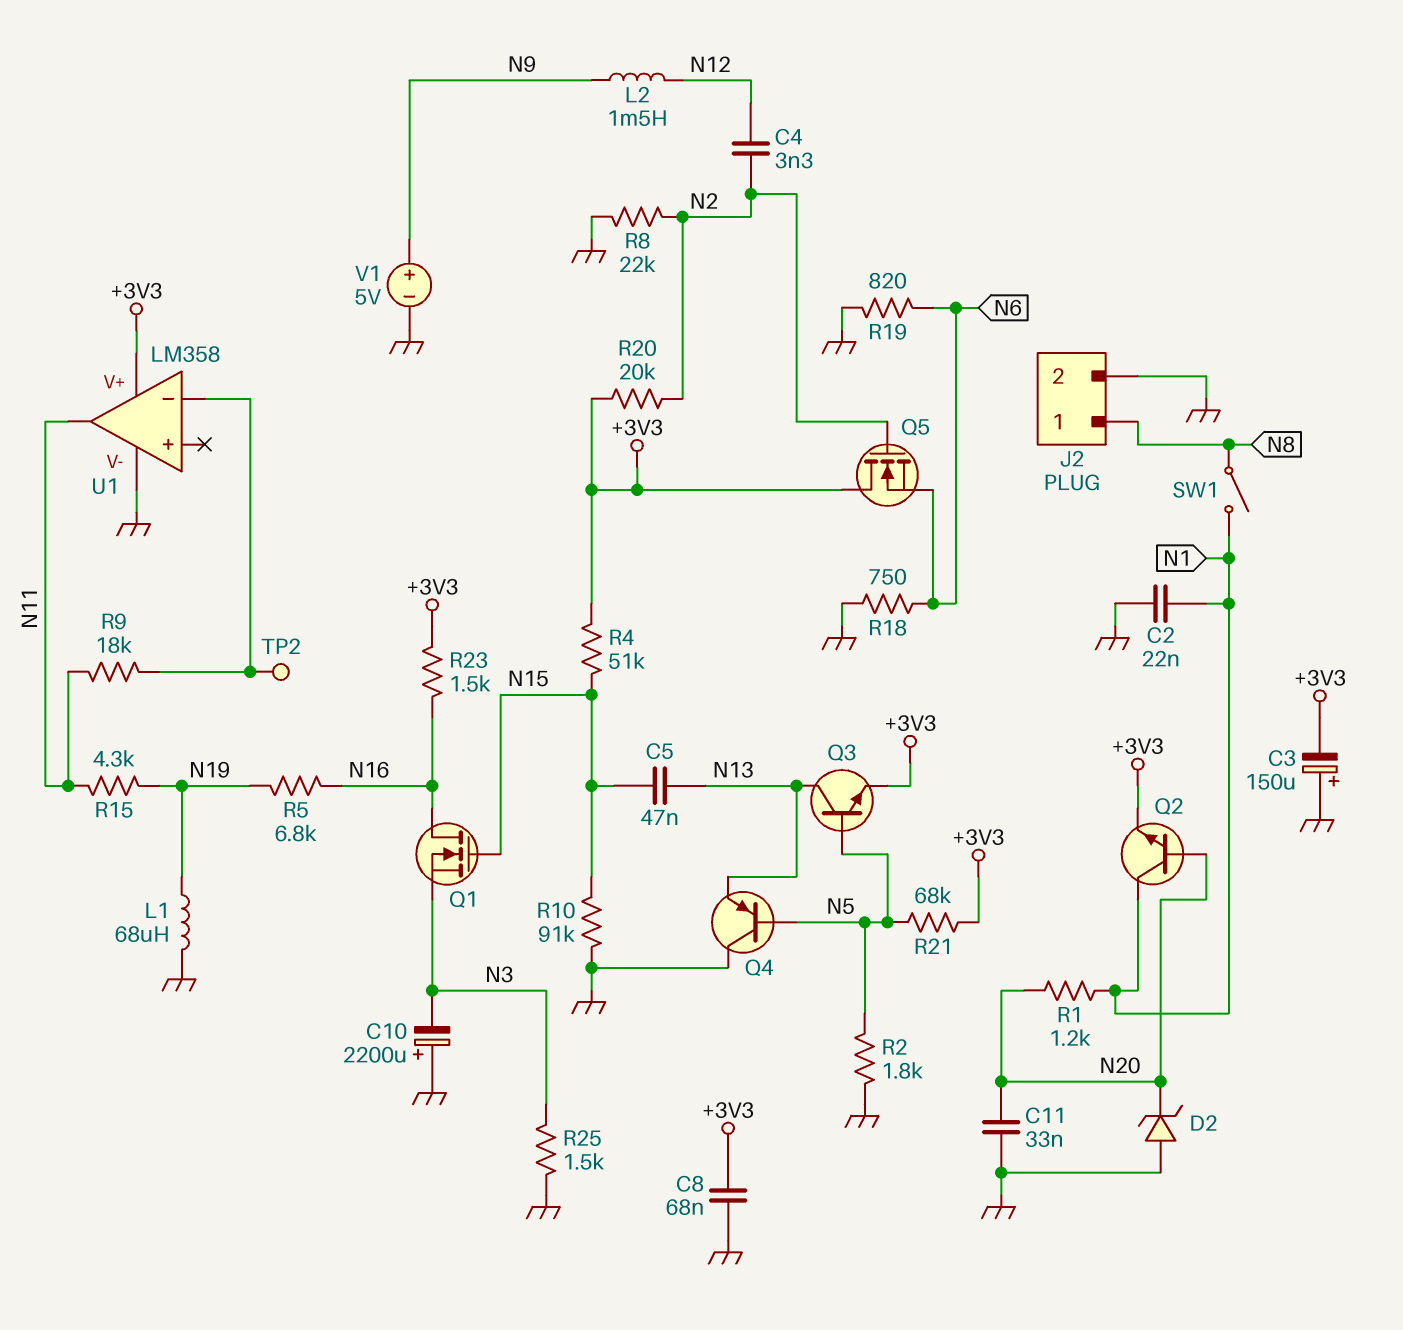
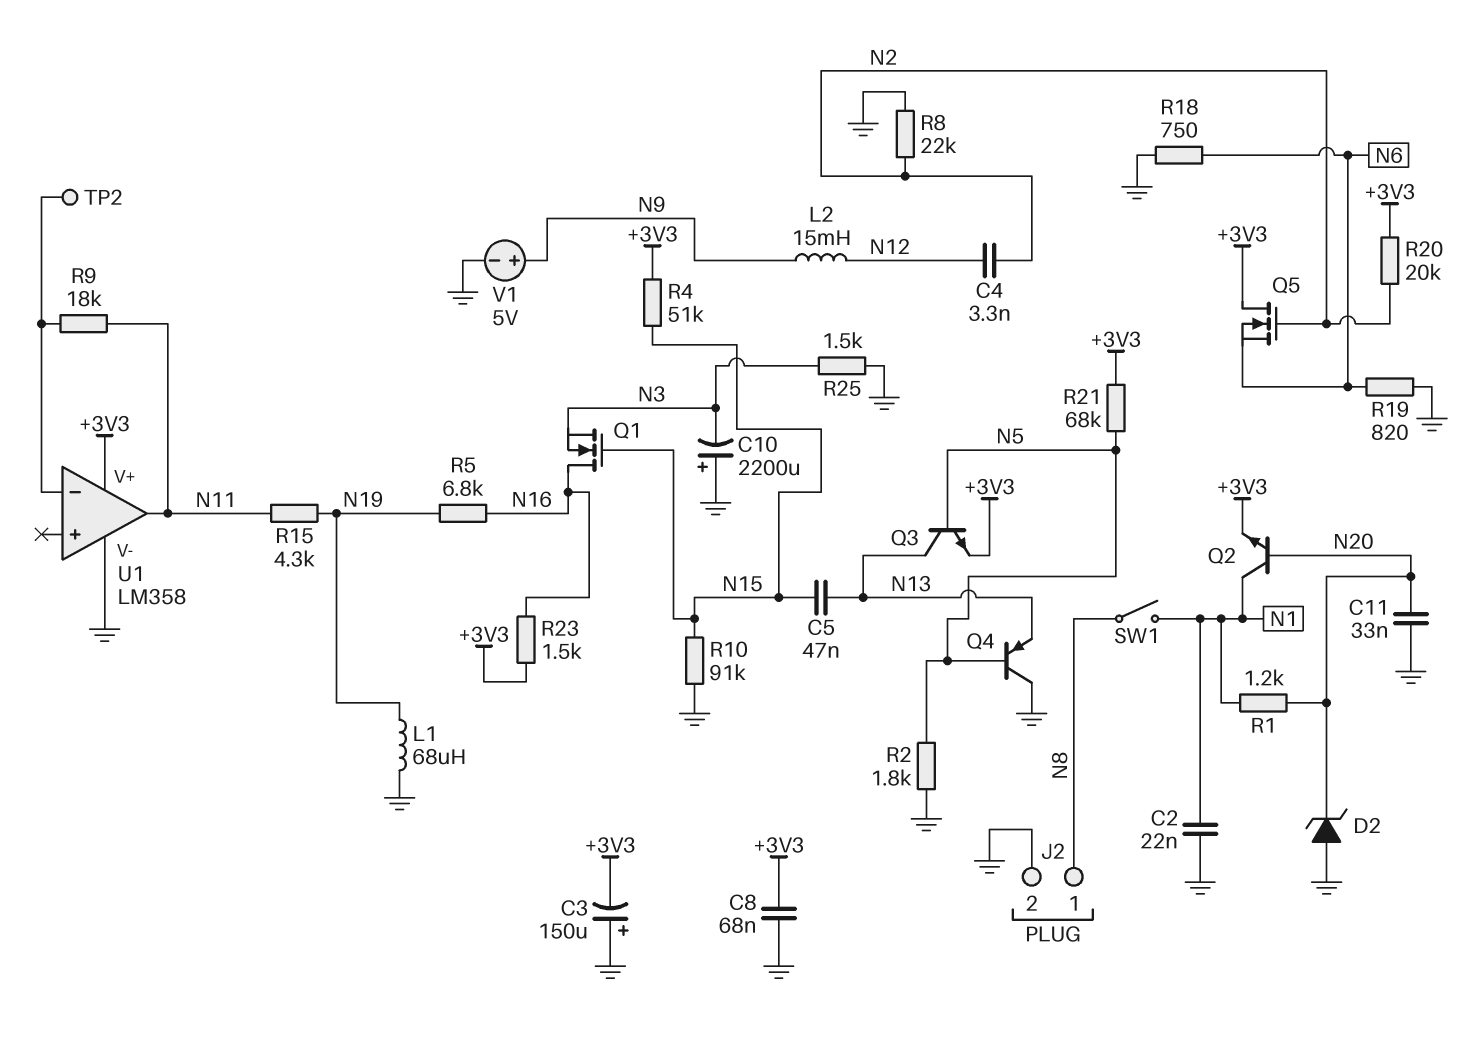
L2: 1.5mH (N9, N12) -> 15mH (N9, N12)

